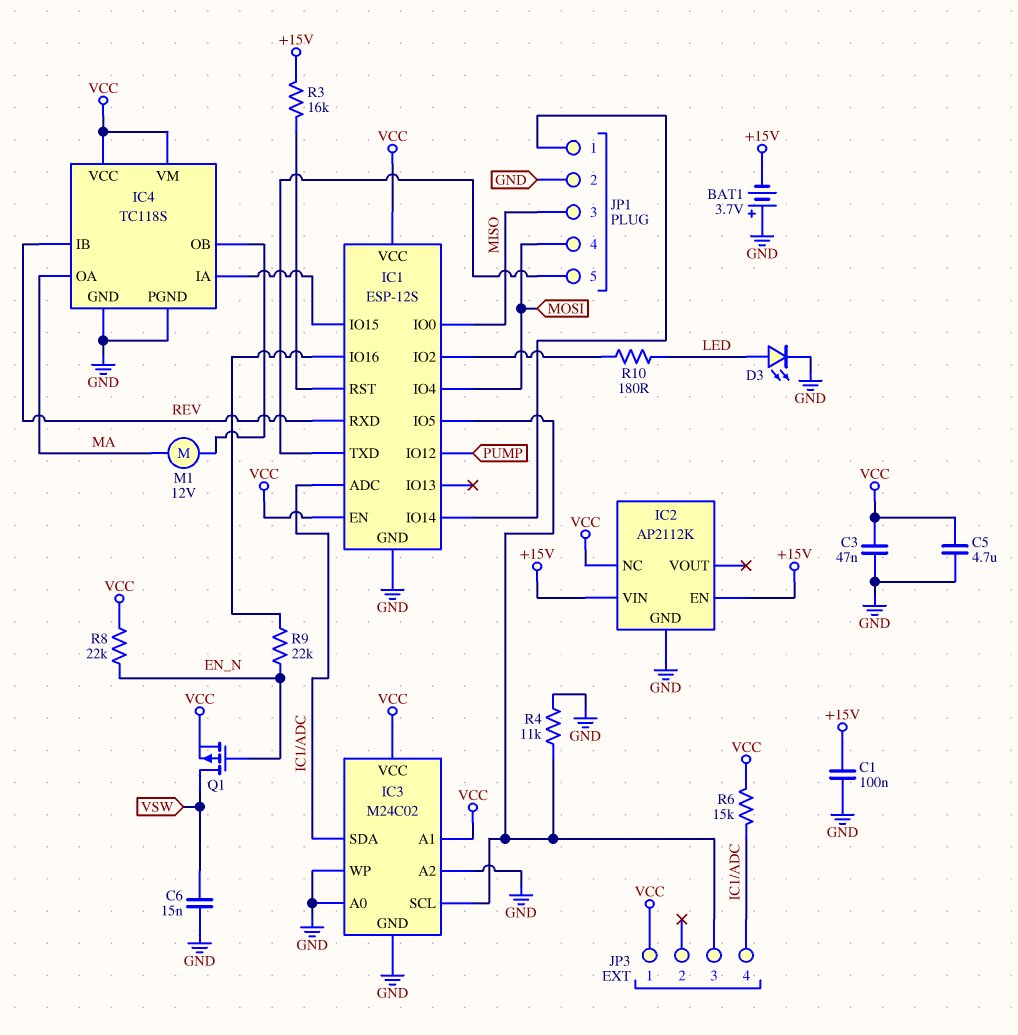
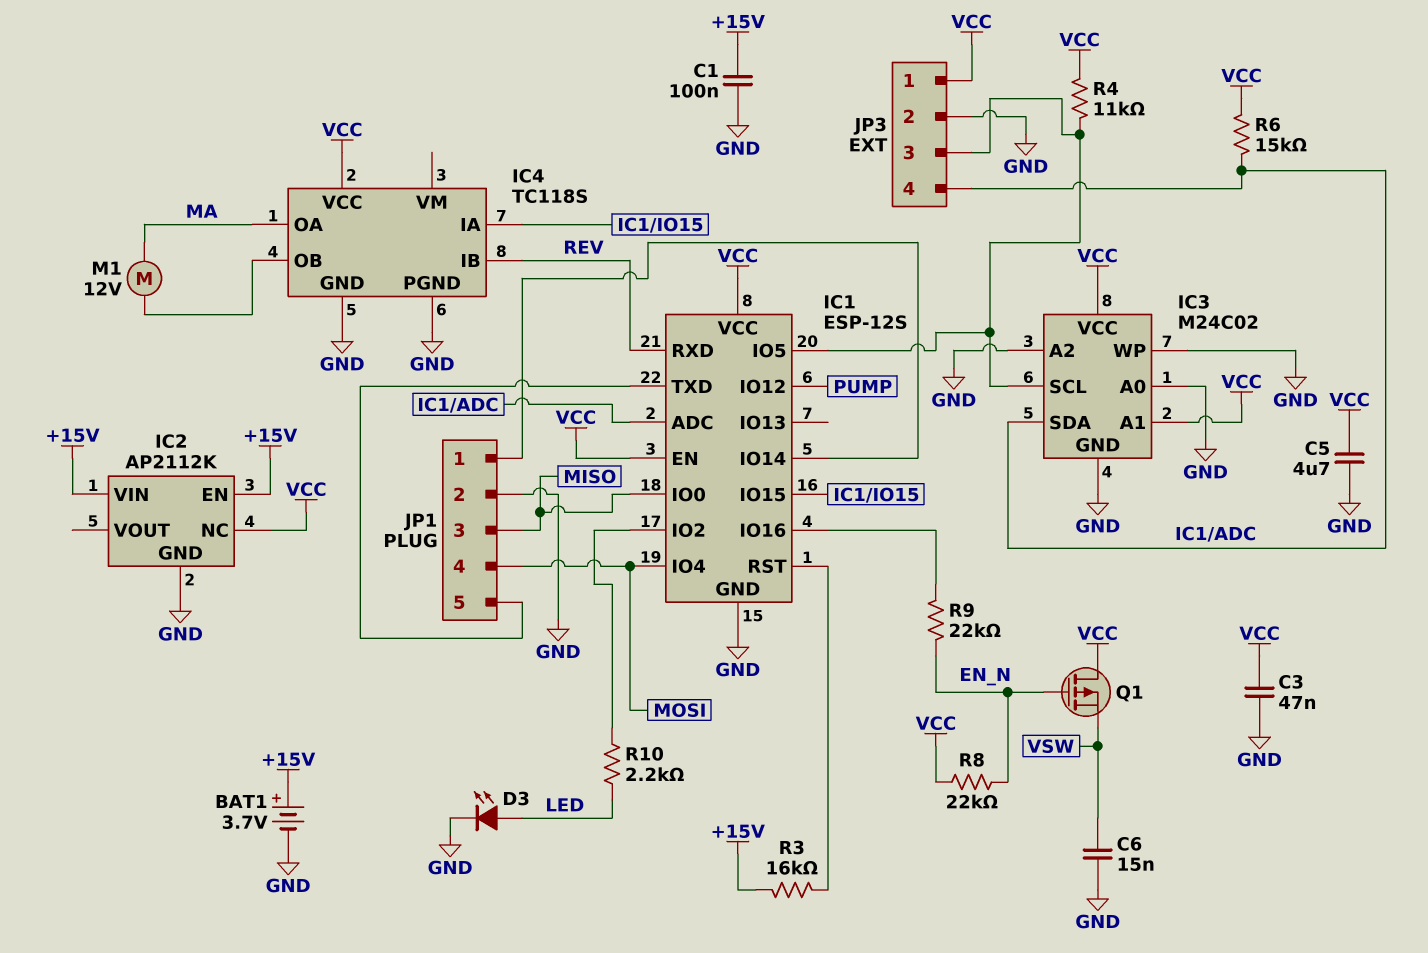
BAT1: 3.7V (plus GND, minus +15V) -> 3.7V (plus +15V, minus GND)
IC4 pin VM: VCC -> none
JP3 pin 2: none -> GND
Q1: PMOS (G EN_N, D VSW, S VCC) -> PMOS (G EN_N, D VCC, S VSW)
R4: 11k (GND, IC1/IO5) -> 11k (IC1/IO5, VCC)
R10: 180 (IC1/IO2, LED) -> 2.2k (IC1/IO2, LED)

